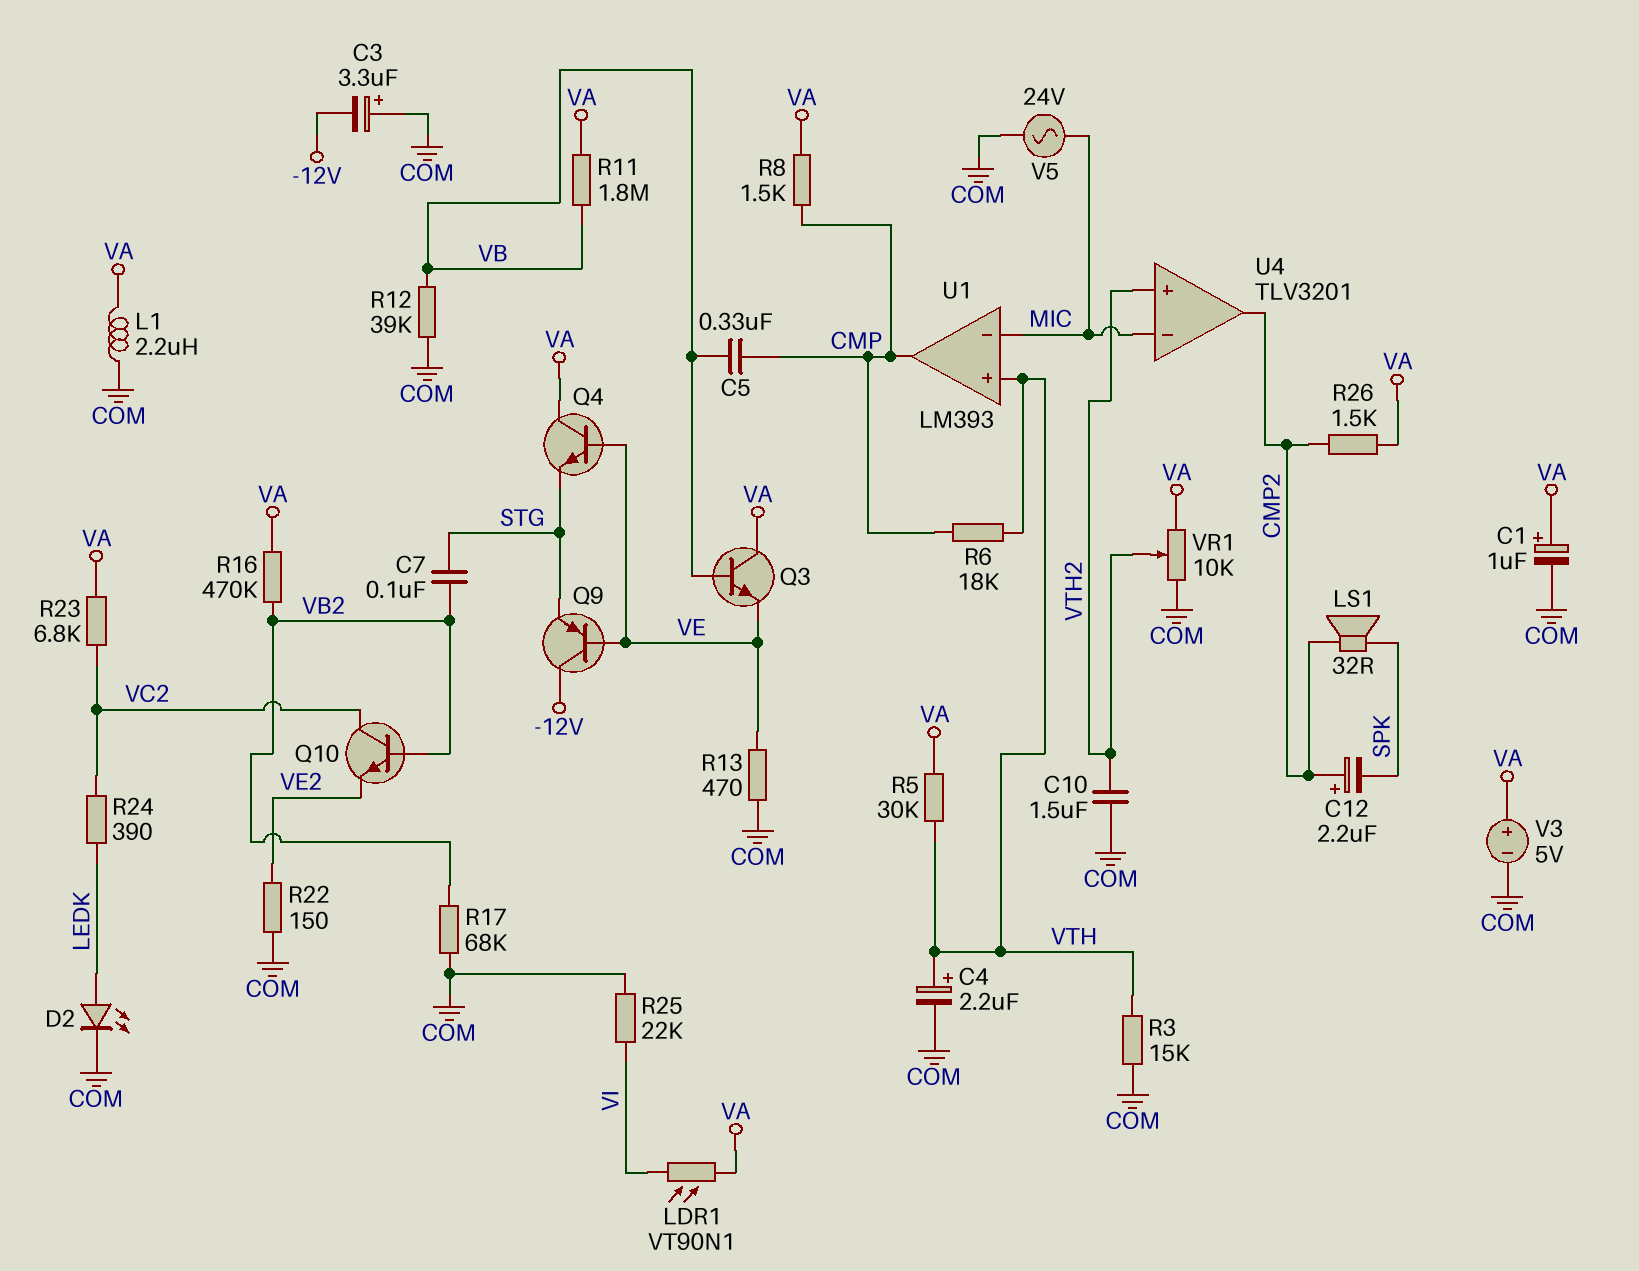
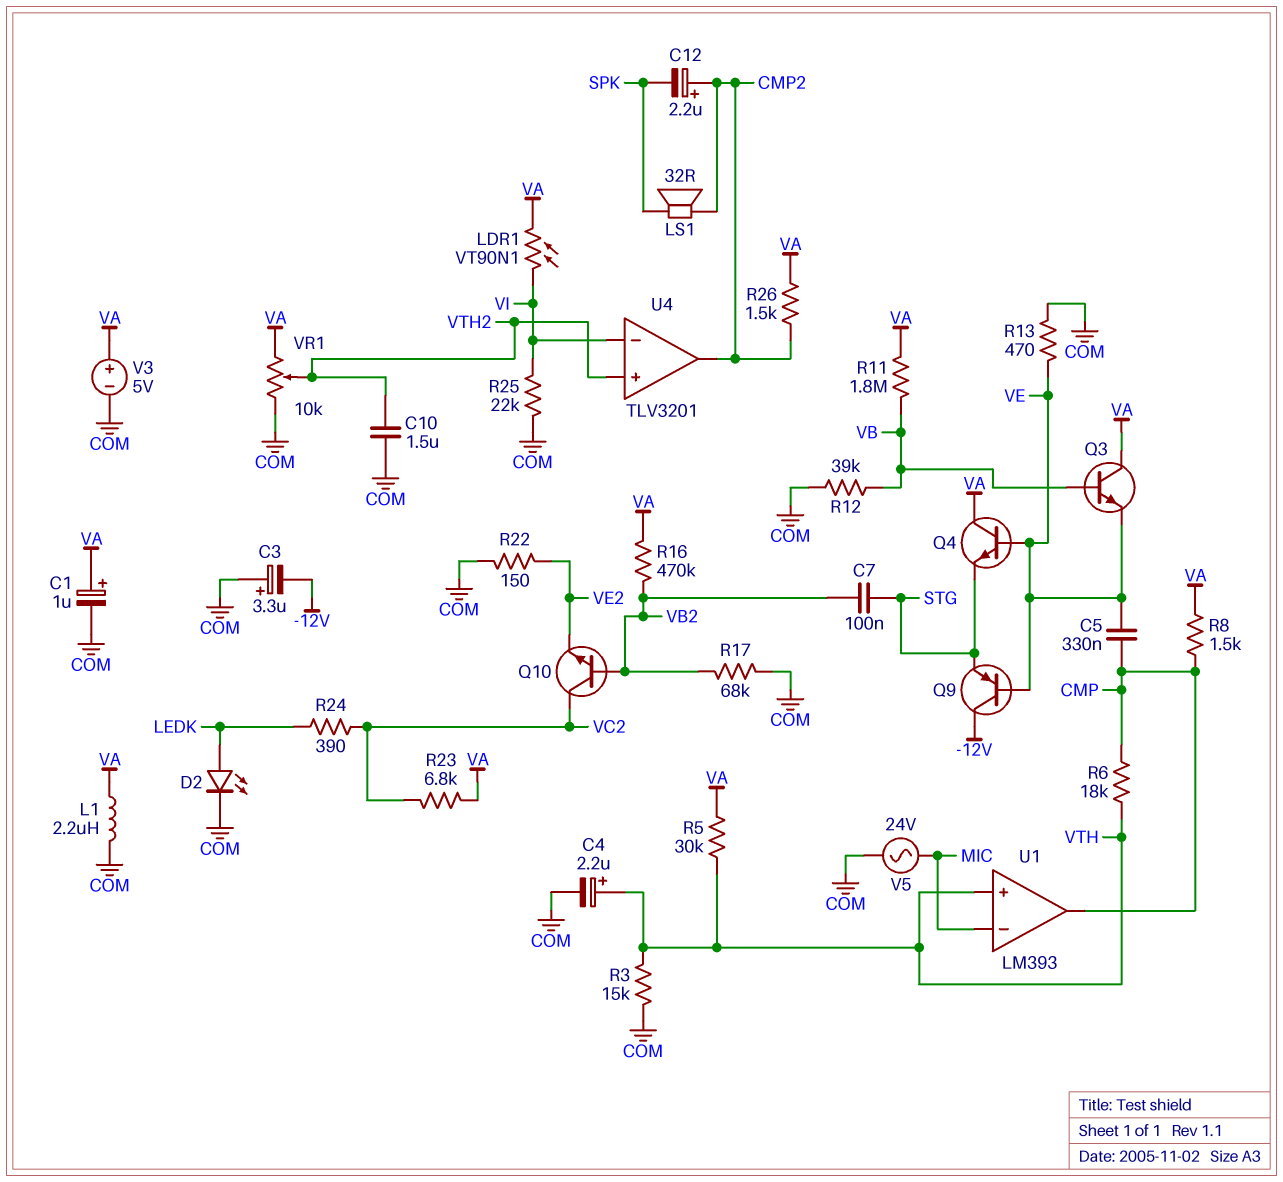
C5: 330nF (CMP, VB) -> 330nF (CMP, VE)
U4 pin in-: MIC -> VI

